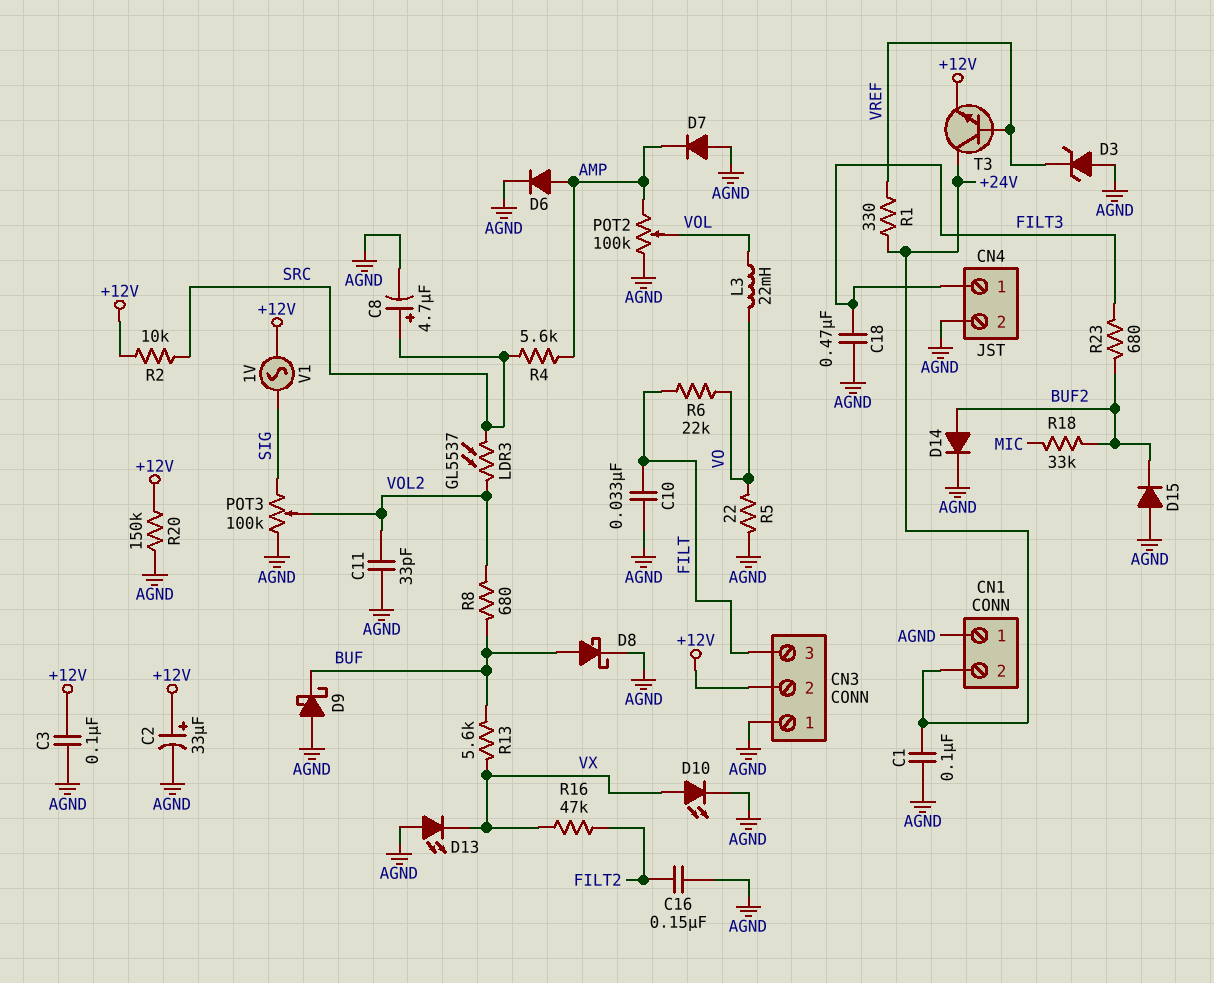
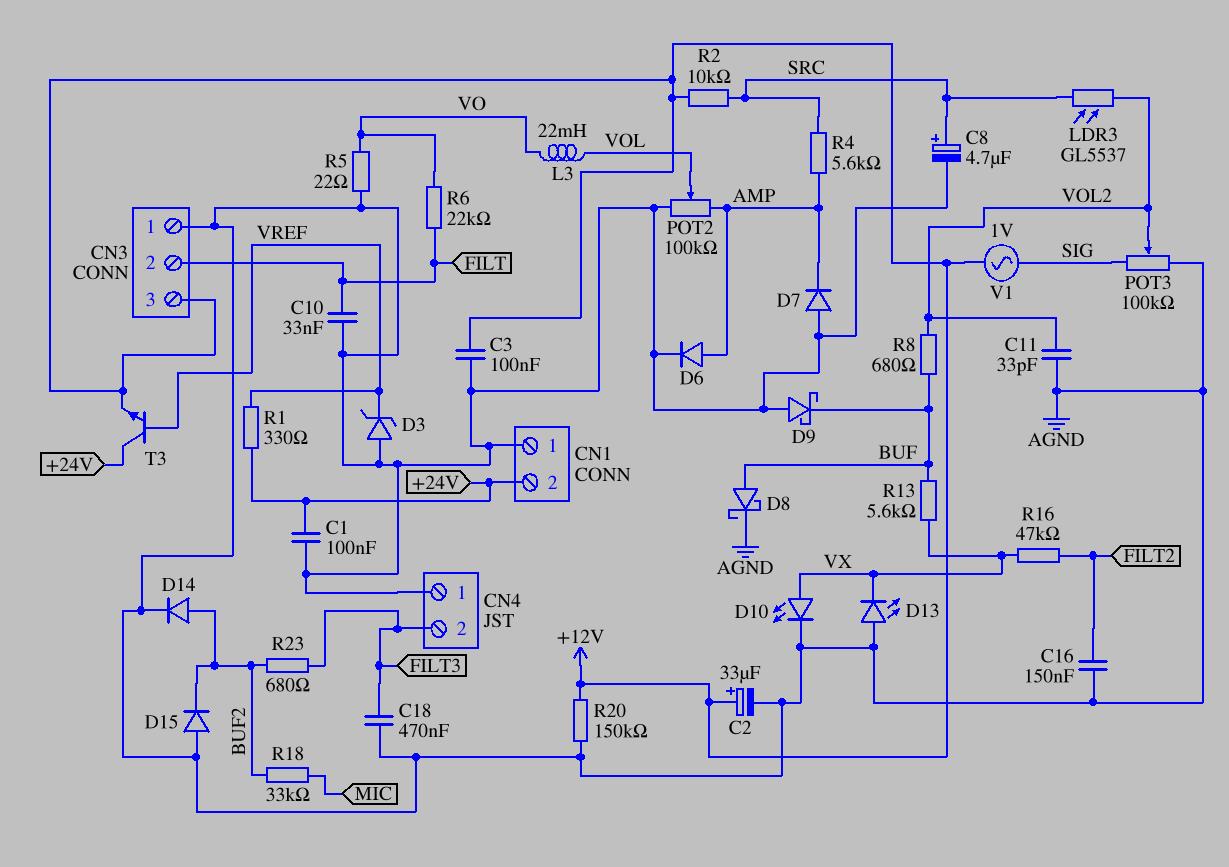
CN3 pin 2: +12V -> FILT
CN3 pin 3: FILT -> +12V
CN4 pin 1: FILT3 -> AGND
CN4 pin 2: AGND -> FILT3

